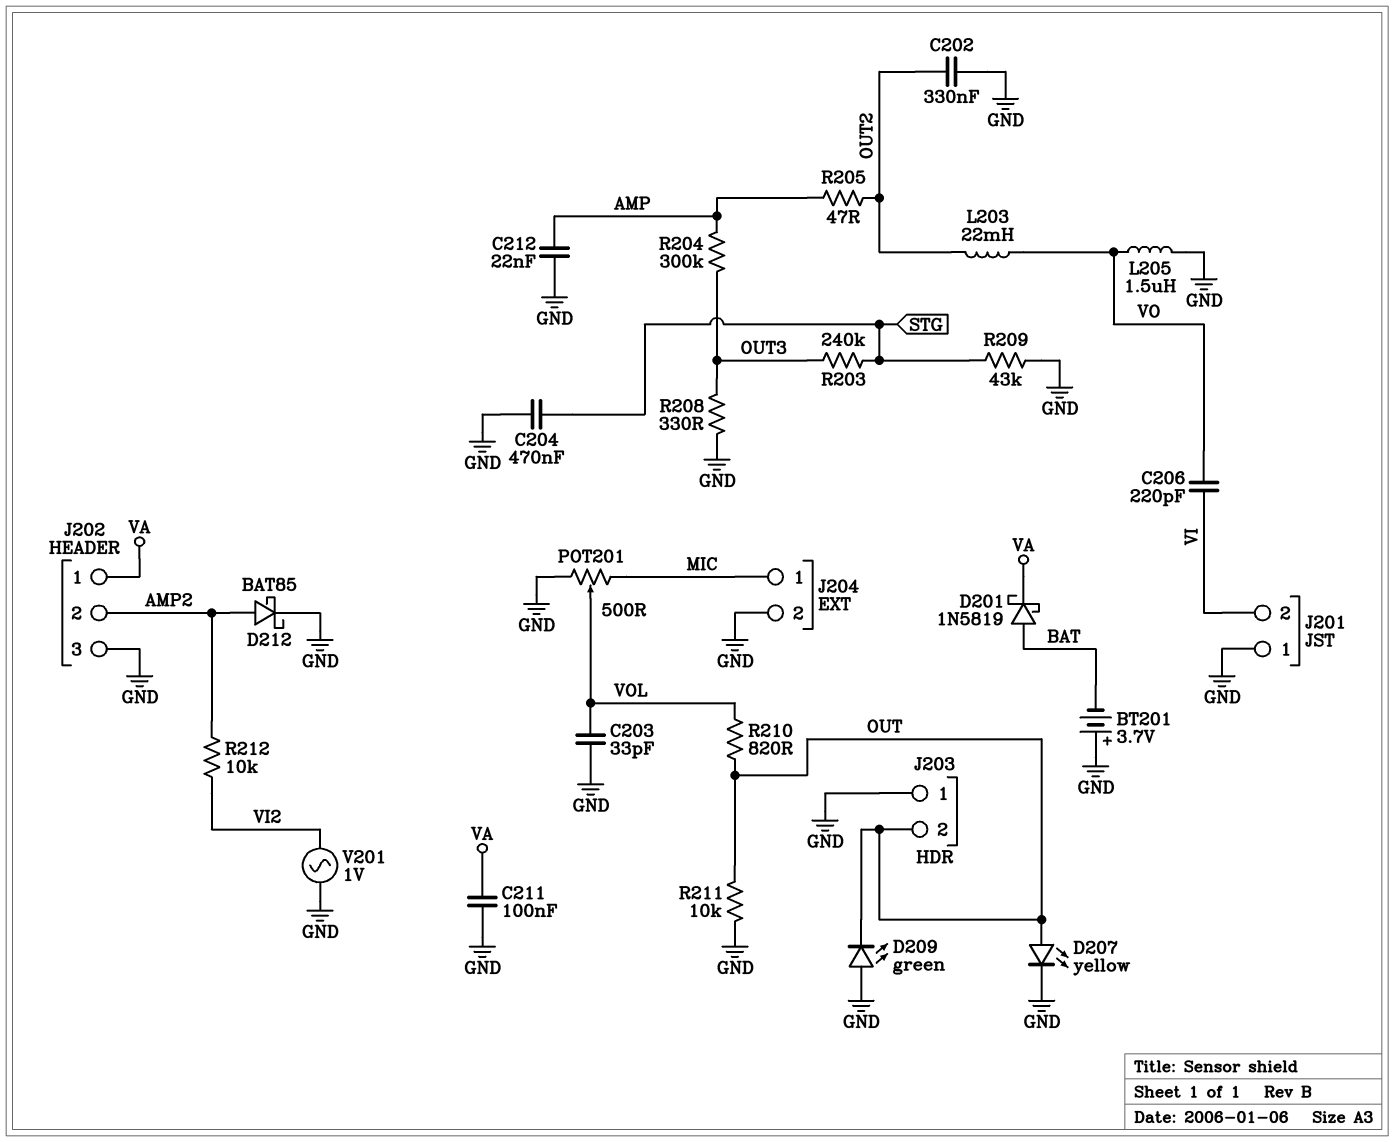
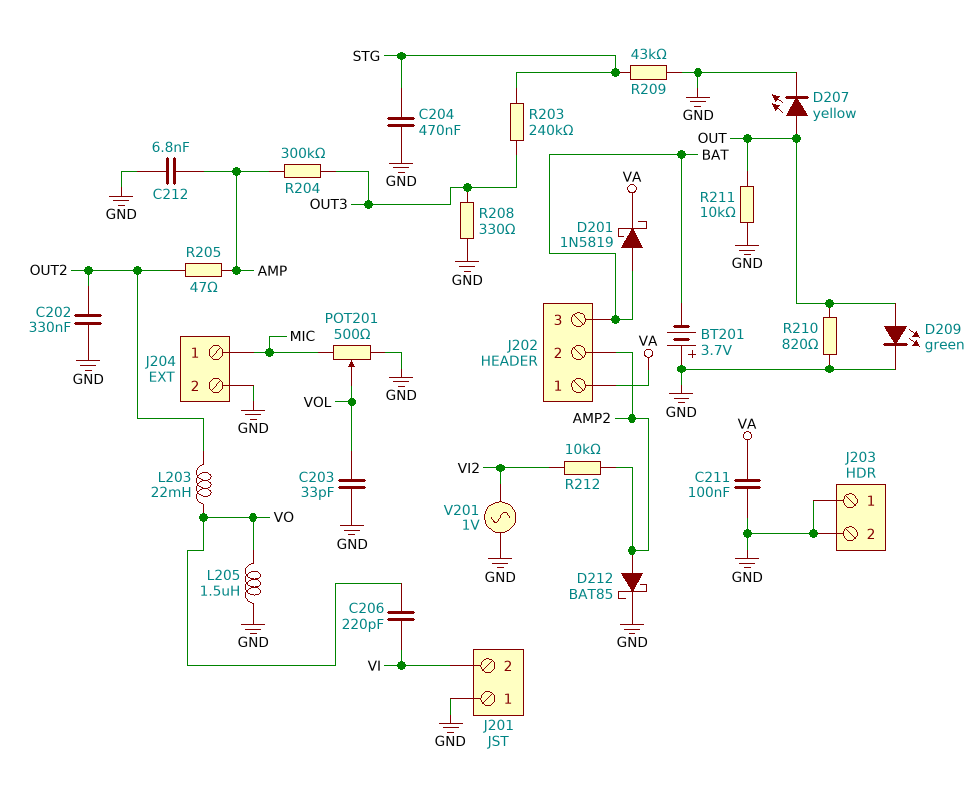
C212: 22nF (AMP, GND) -> 6.8nF (AMP, GND)
D209: LED green (A GND, K OUT) -> LED green (A OUT, K GND)
J202 pin 3: GND -> BAT
J203 pin 2: OUT -> GND
R210: 820 (OUT, VOL) -> 820 (GND, OUT)

